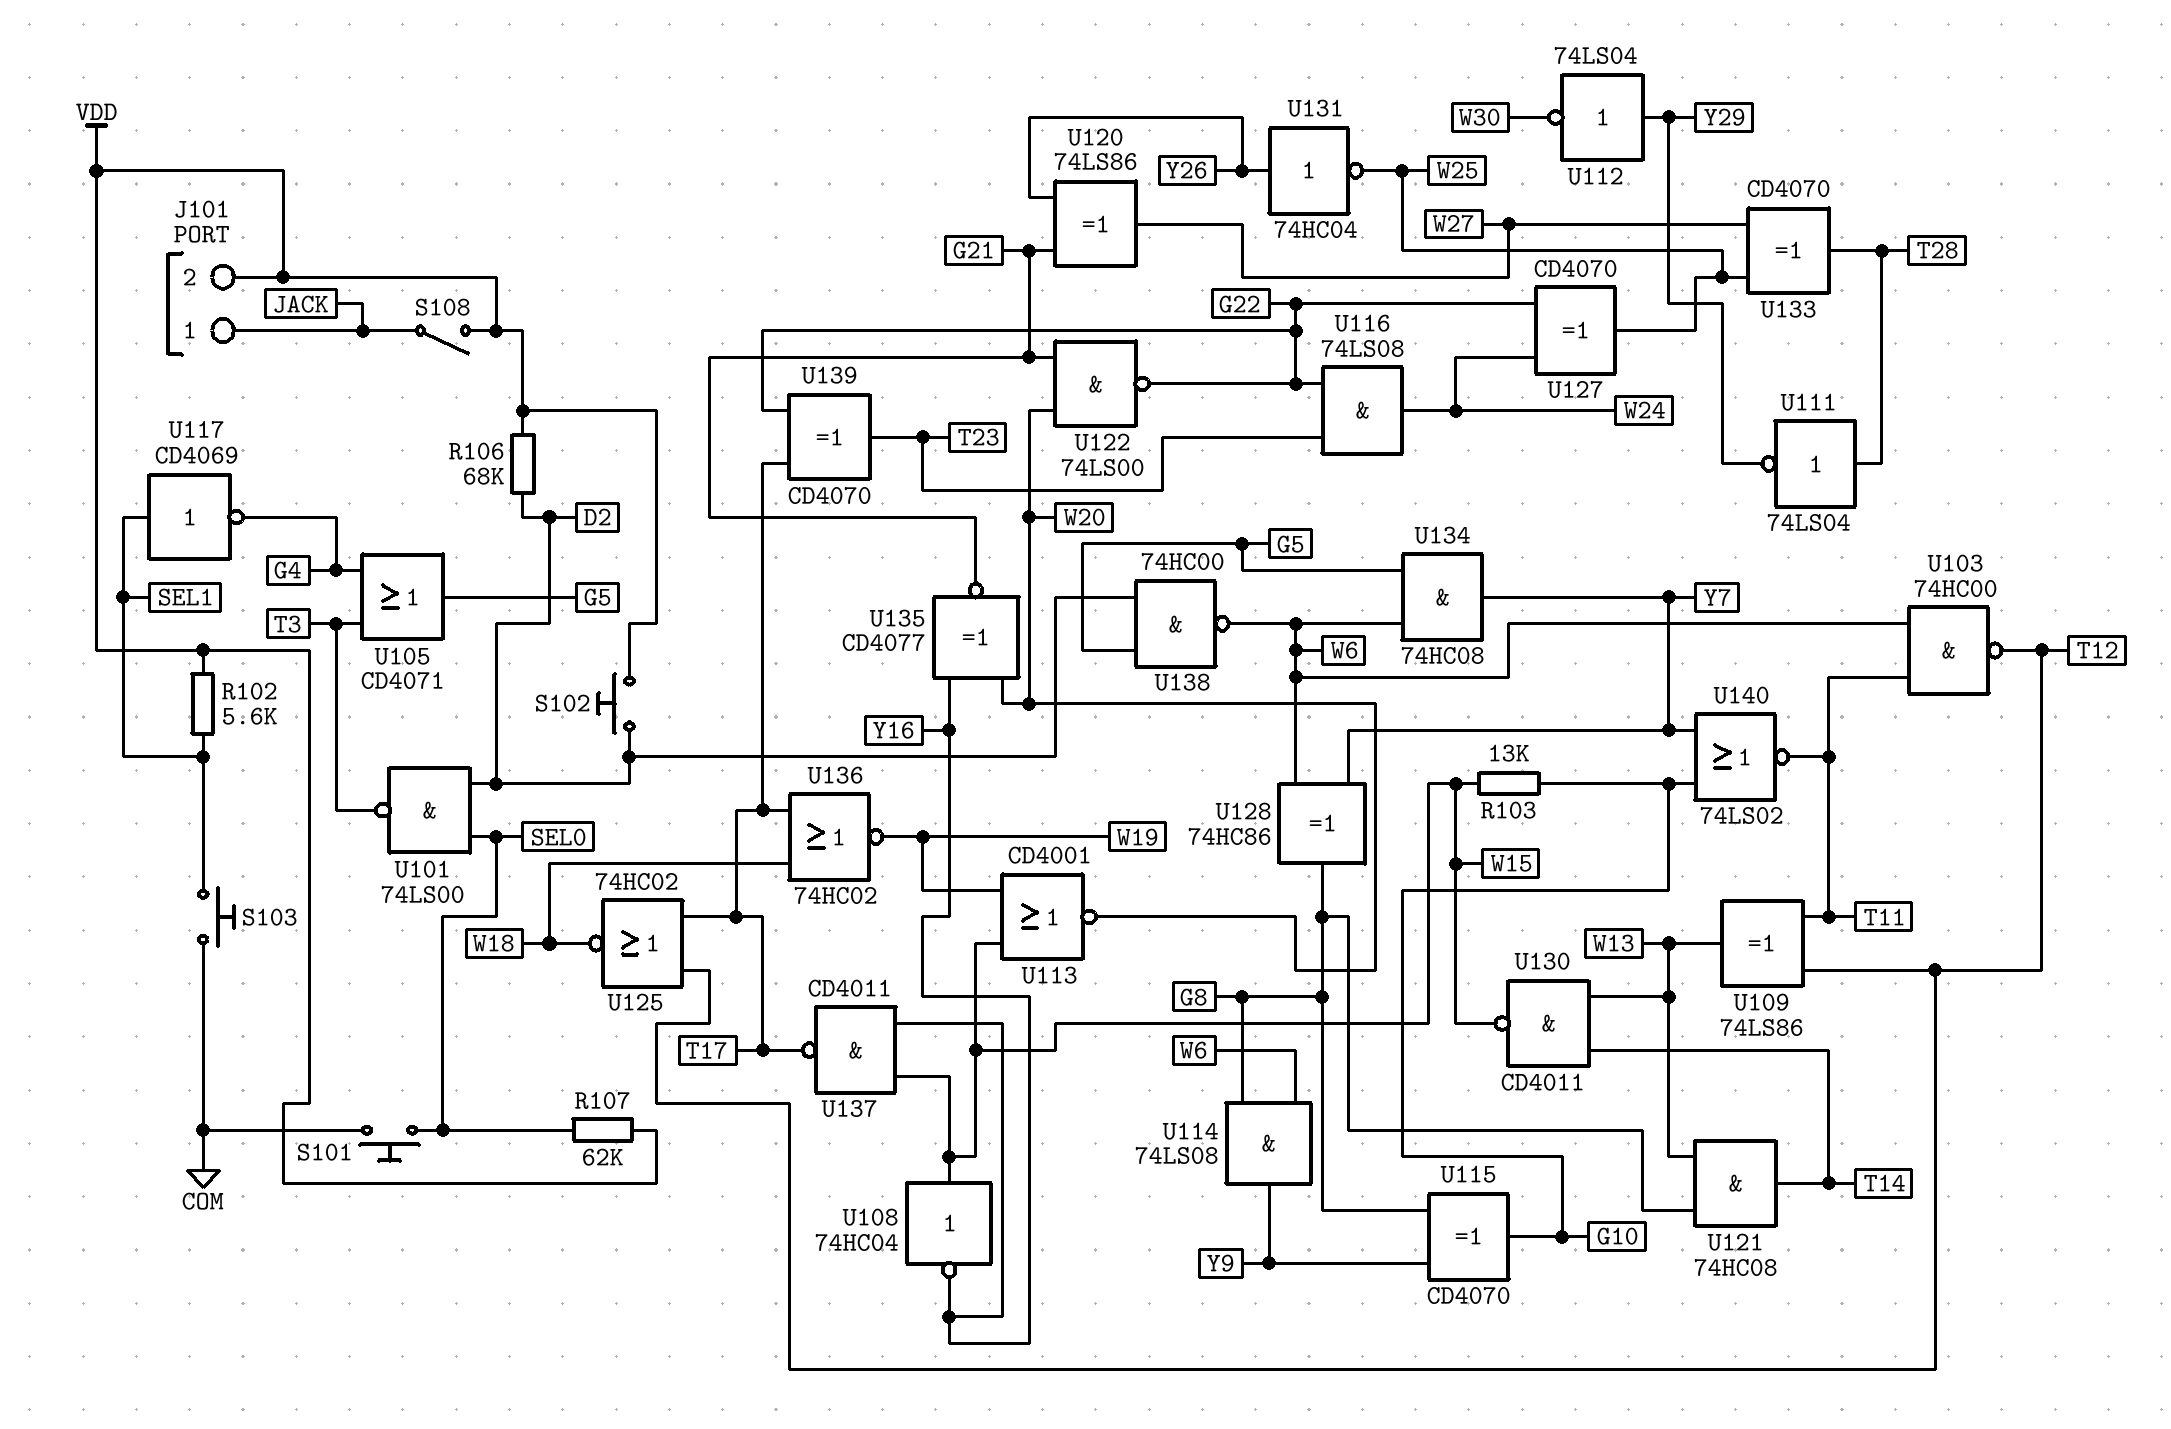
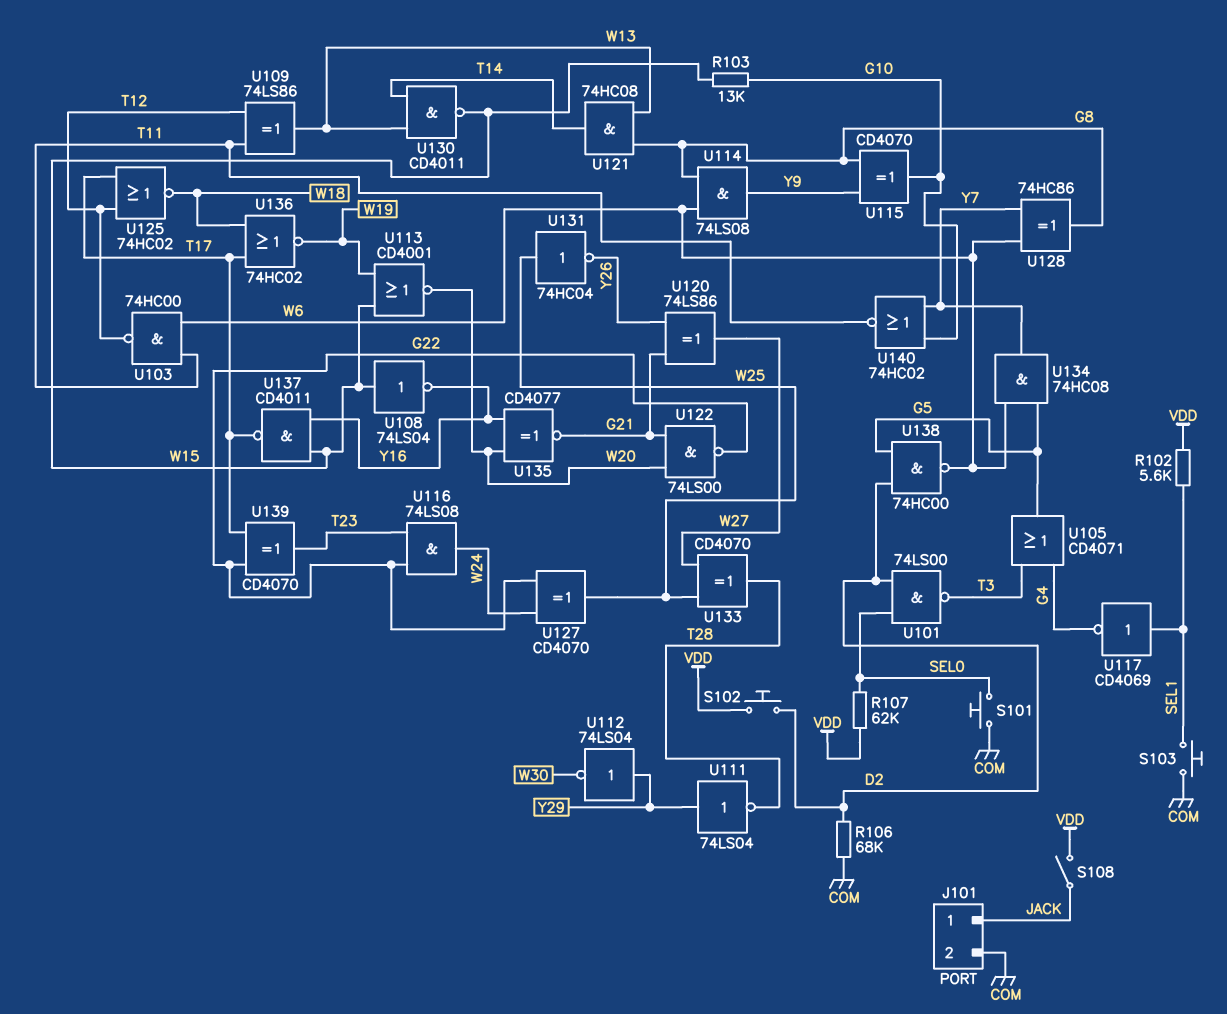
J101 pin 2: VDD -> COM
R106: 68k (D2, VDD) -> 68k (COM, D2)
U108: NOT 74HC04 (in W15, out Y16) -> NOT 74LS04 (in W15, out Y16)
U111: NOT 74LS04 (in T28, out Y29) -> NOT 74LS04 (in Y29, out T28)
U131: NOT 74HC04 (in Y26, out W25) -> NOT 74HC04 (in W25, out Y26)
U140: NOR 74LS02 (in G10, in Y7, out T11) -> NOR 74HC02 (in G10, in Y7, out T11)

